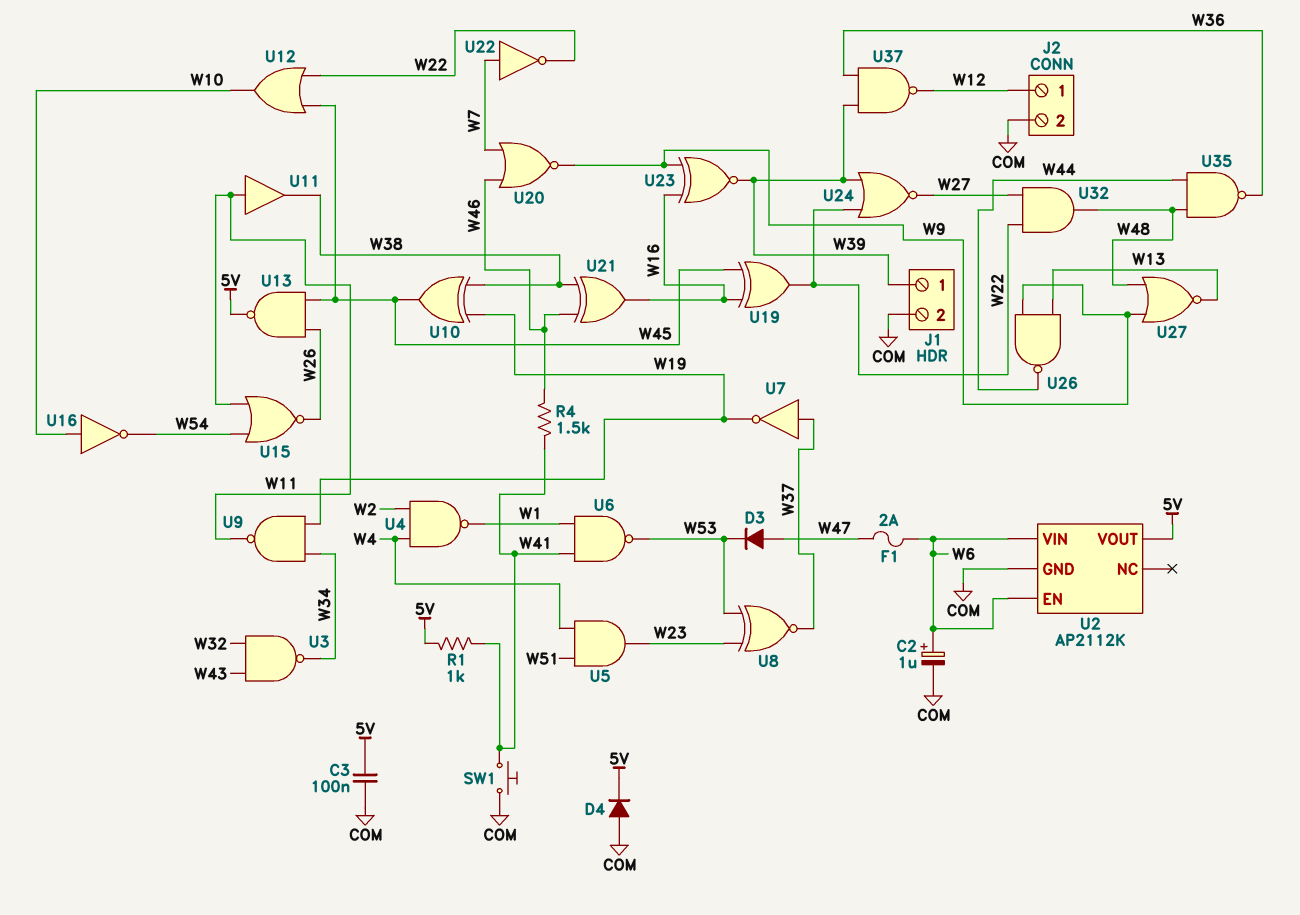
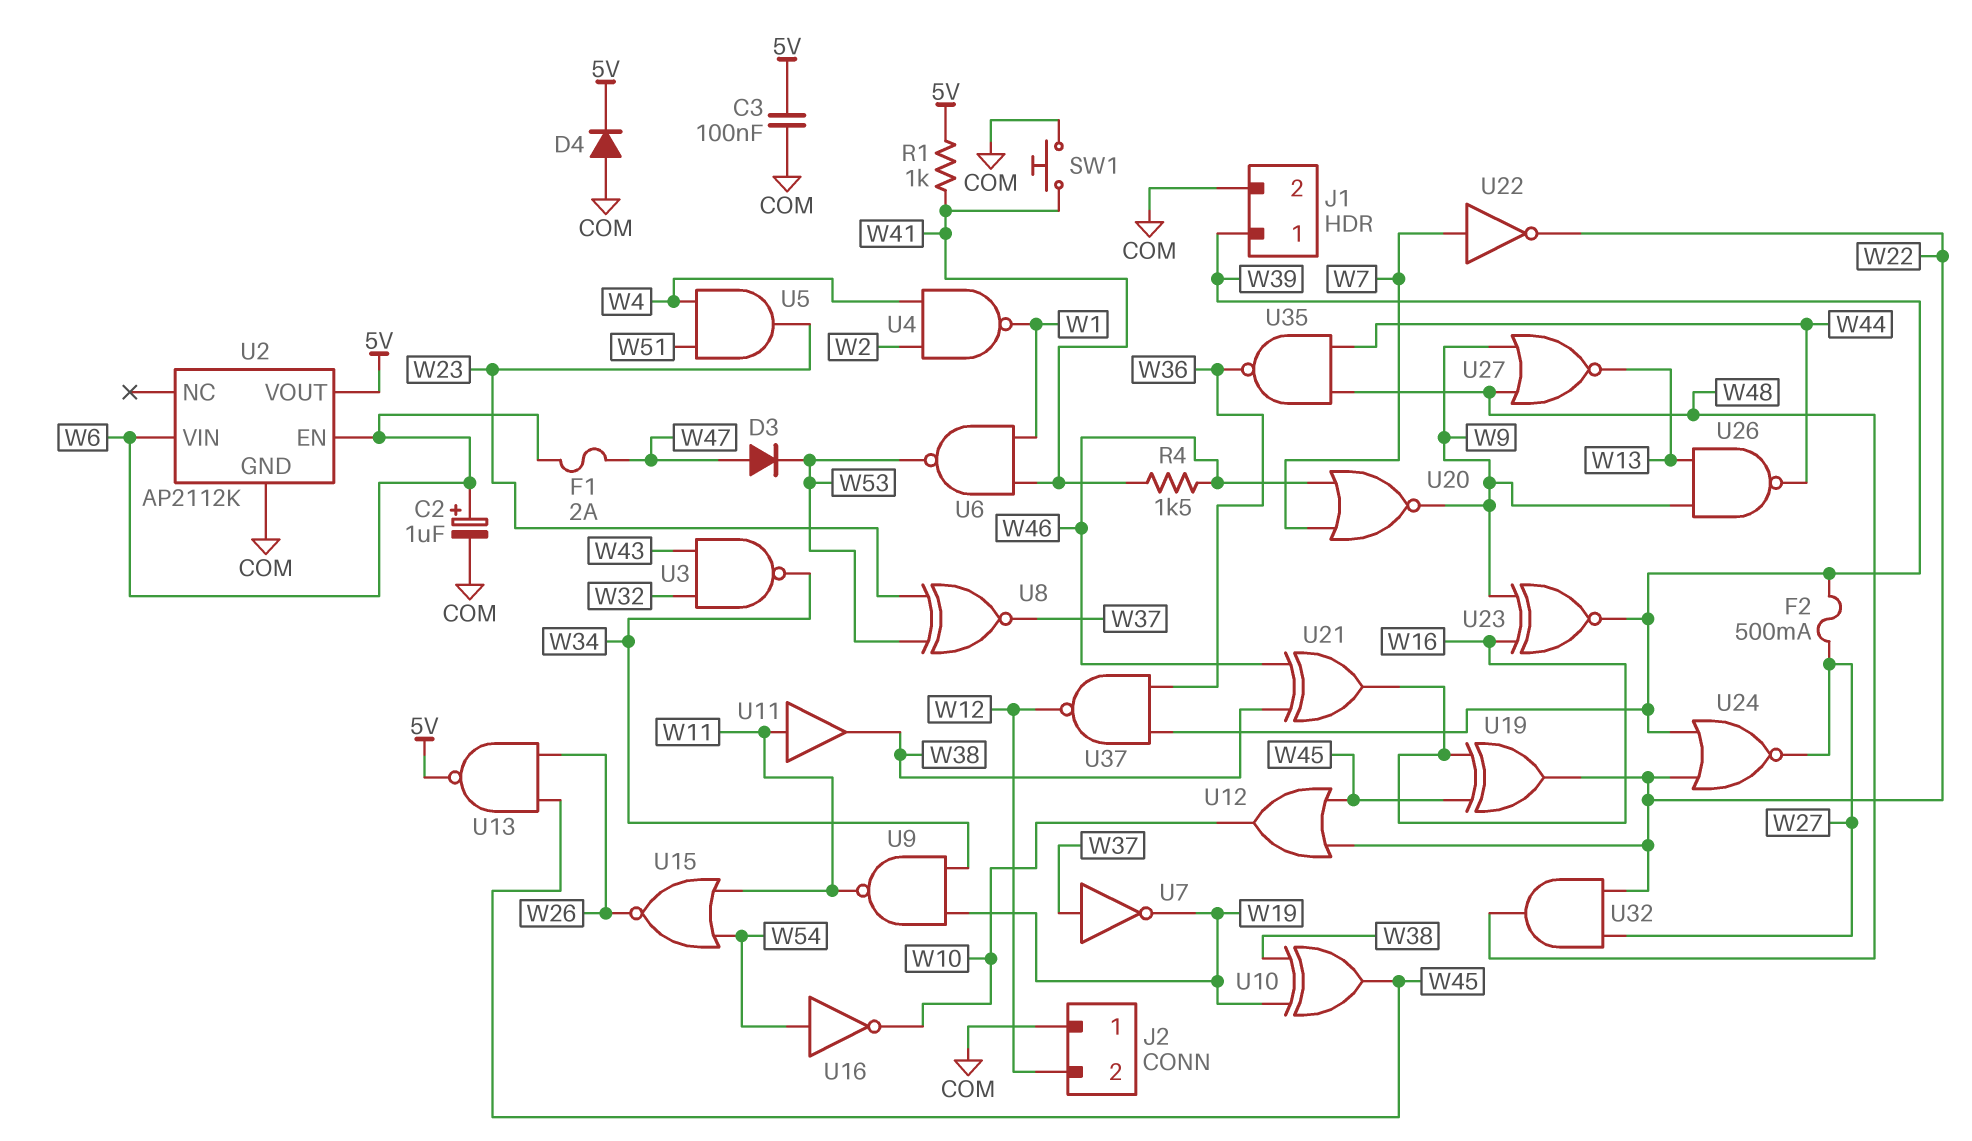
F2: none -> 500mA (W27, W39)
J2 pin 1: W12 -> COM
J2 pin 2: COM -> W12
U16: NOT (in W10, out W54) -> NOT (in W54, out W10)

